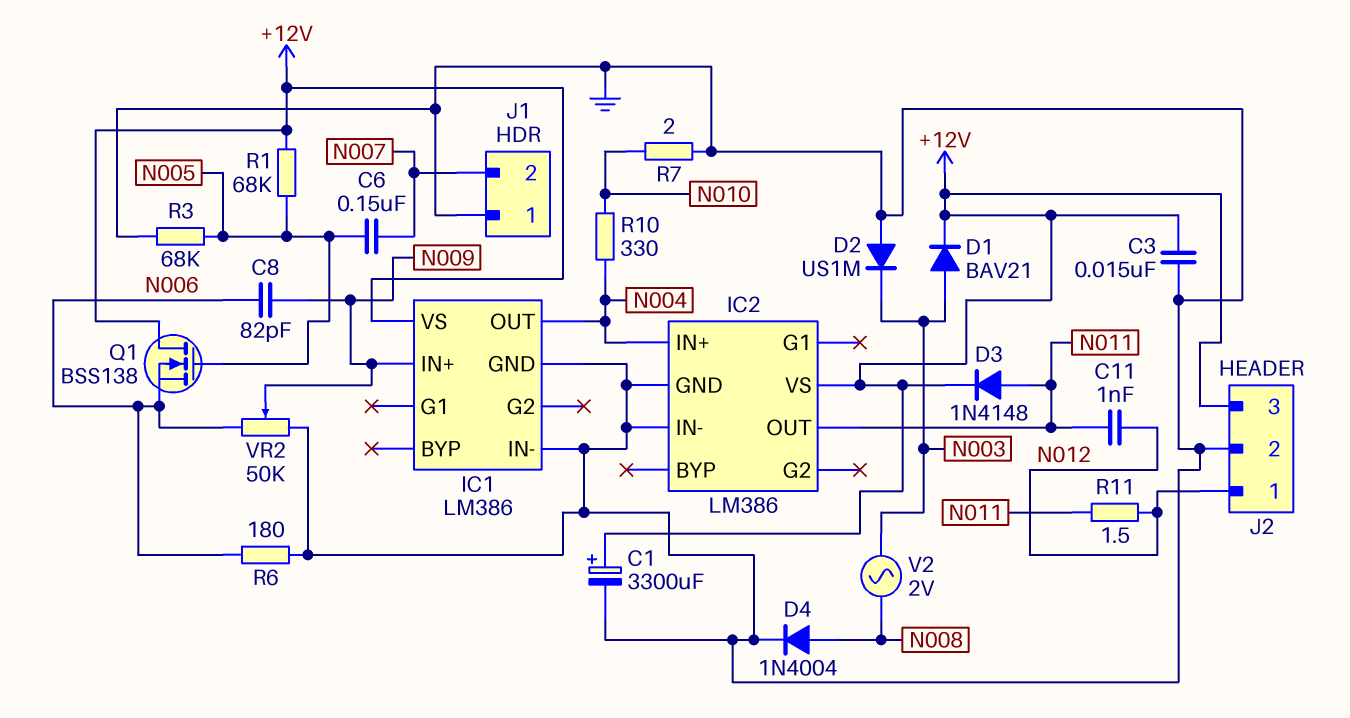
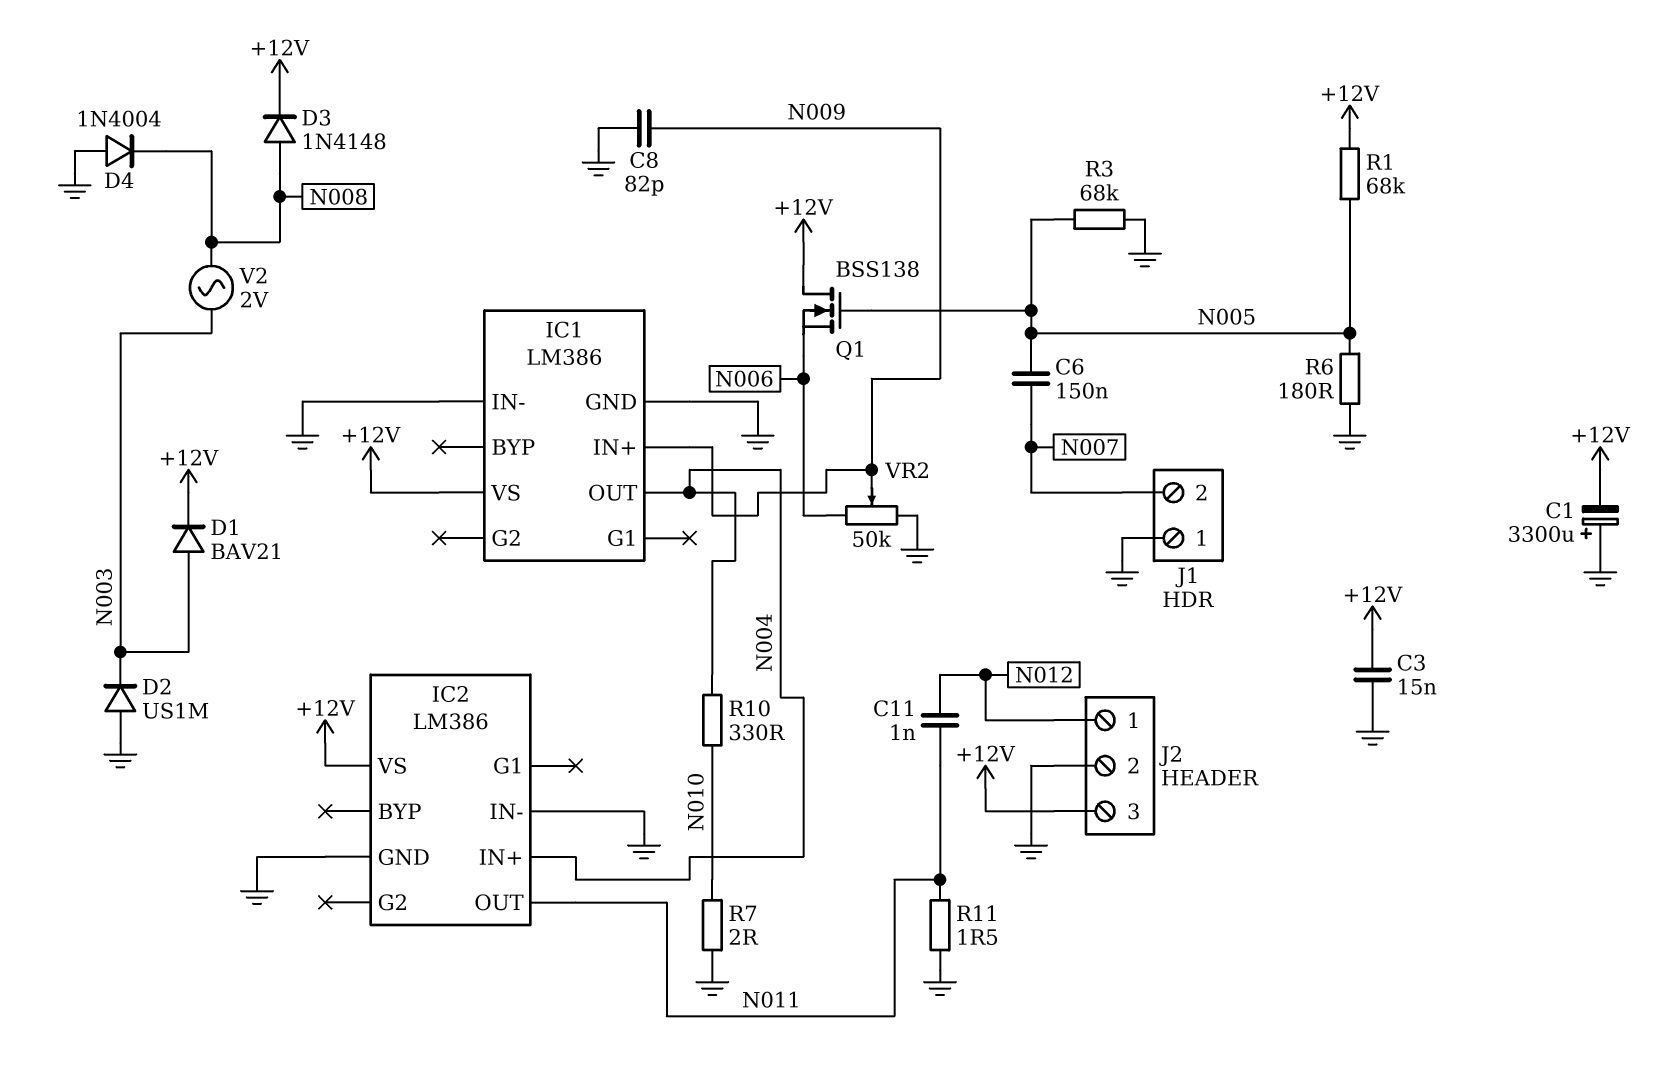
C1: 3300uF (plus +12V, minus GND) -> 3300uF (plus GND, minus +12V)
C8: 82pF (N006, N009) -> 82pF (GND, N009)
D3: diode 1N4148 (A N011, K +12V) -> diode 1N4148 (A N008, K +12V)
D4: diode 1N4004 (A N008, K GND) -> diode 1N4004 (A GND, K N008)
R6: 180 (GND, N006) -> 180 (GND, N005)
R11: 1.5 (N011, N012) -> 1.5 (GND, N011)

